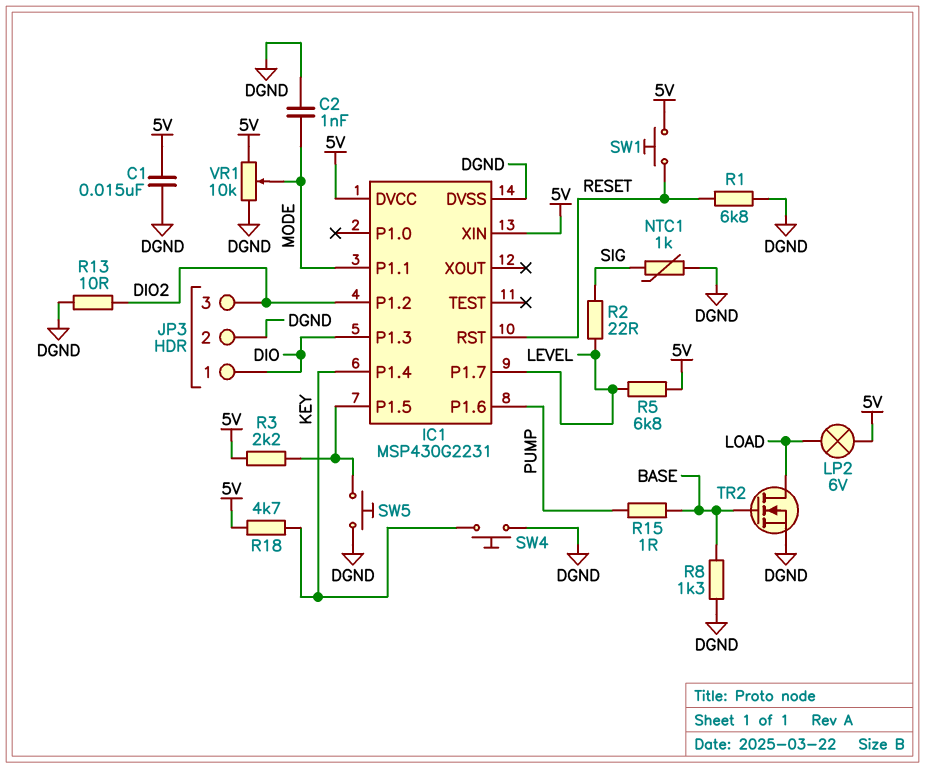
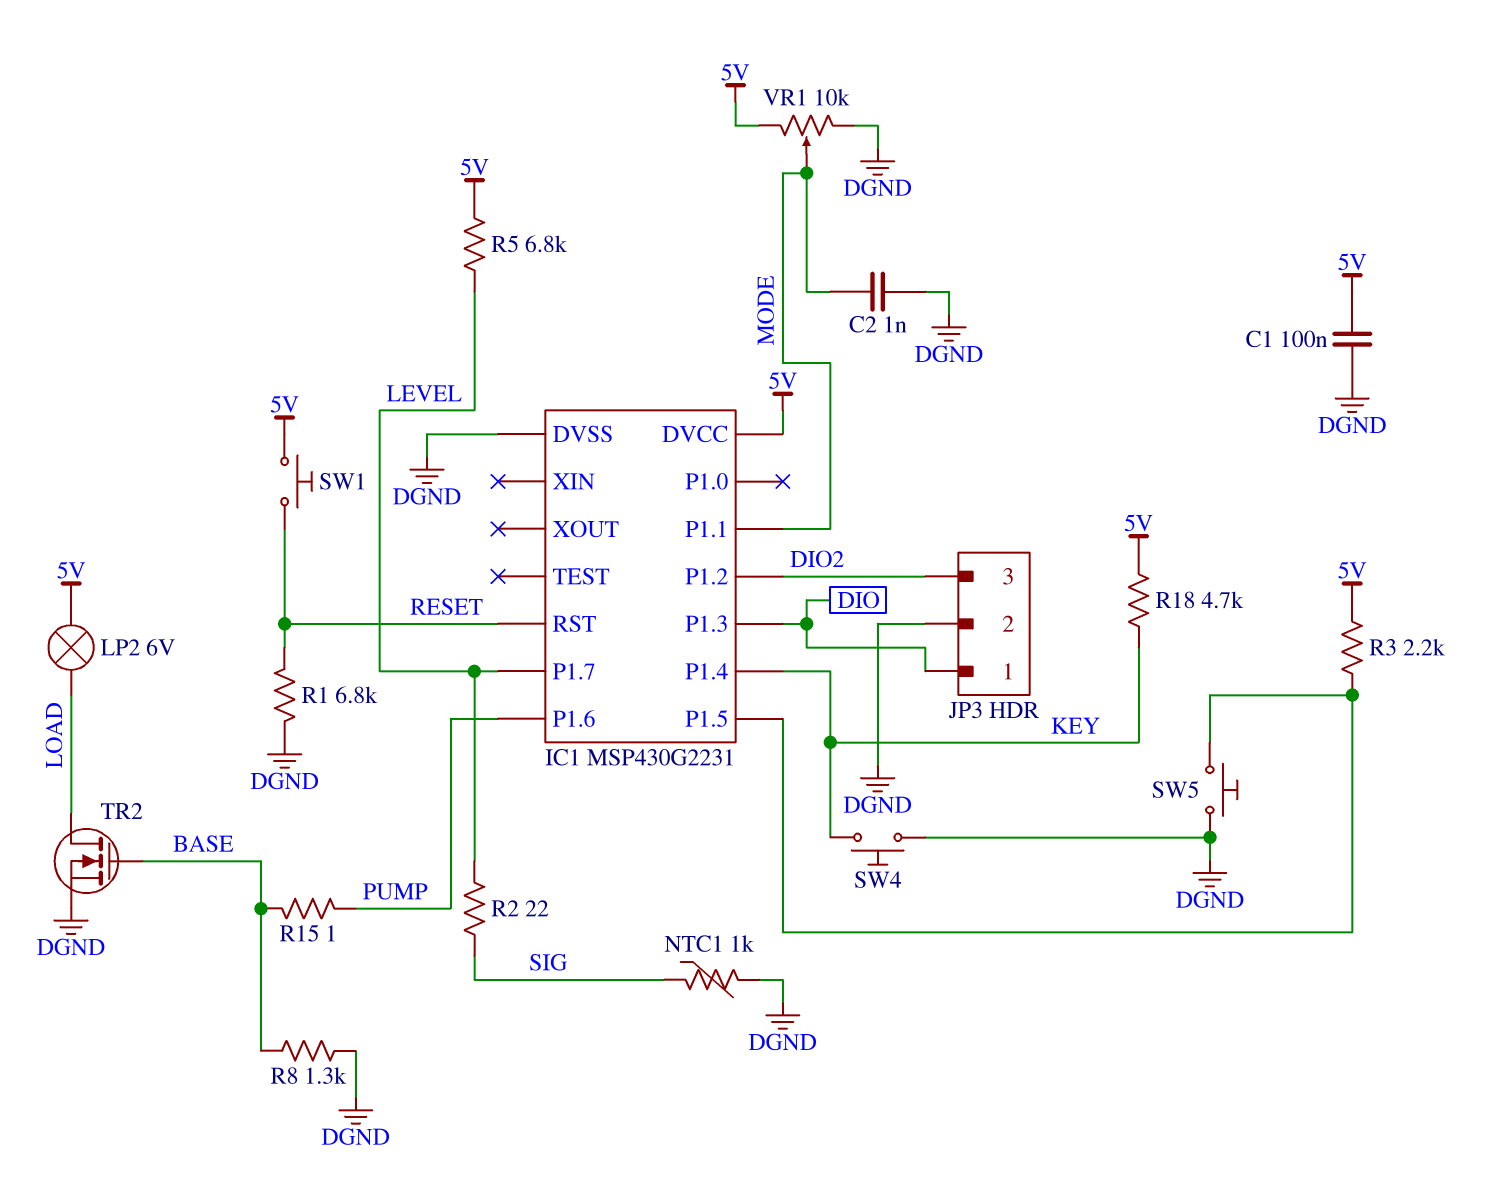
C1: 15nF (5V, DGND) -> 100nF (5V, DGND)
IC1 pin XIN: 5V -> none
R13: 10 (DGND, DIO2) -> none

